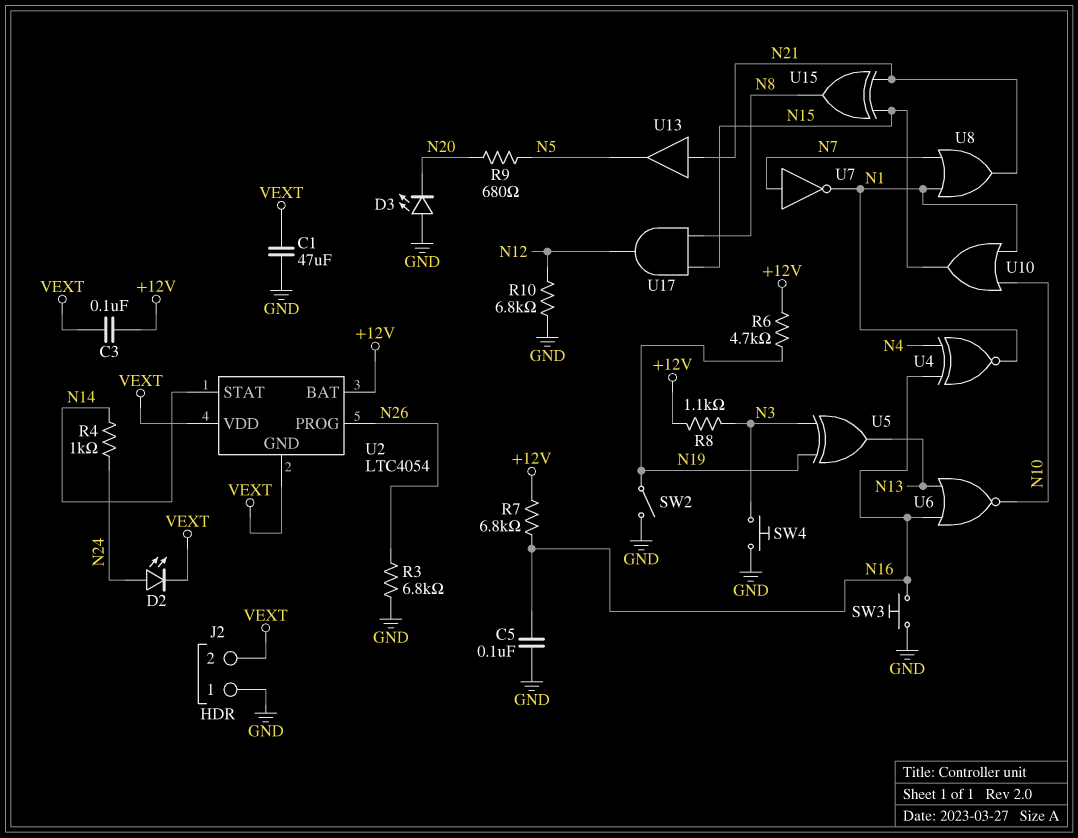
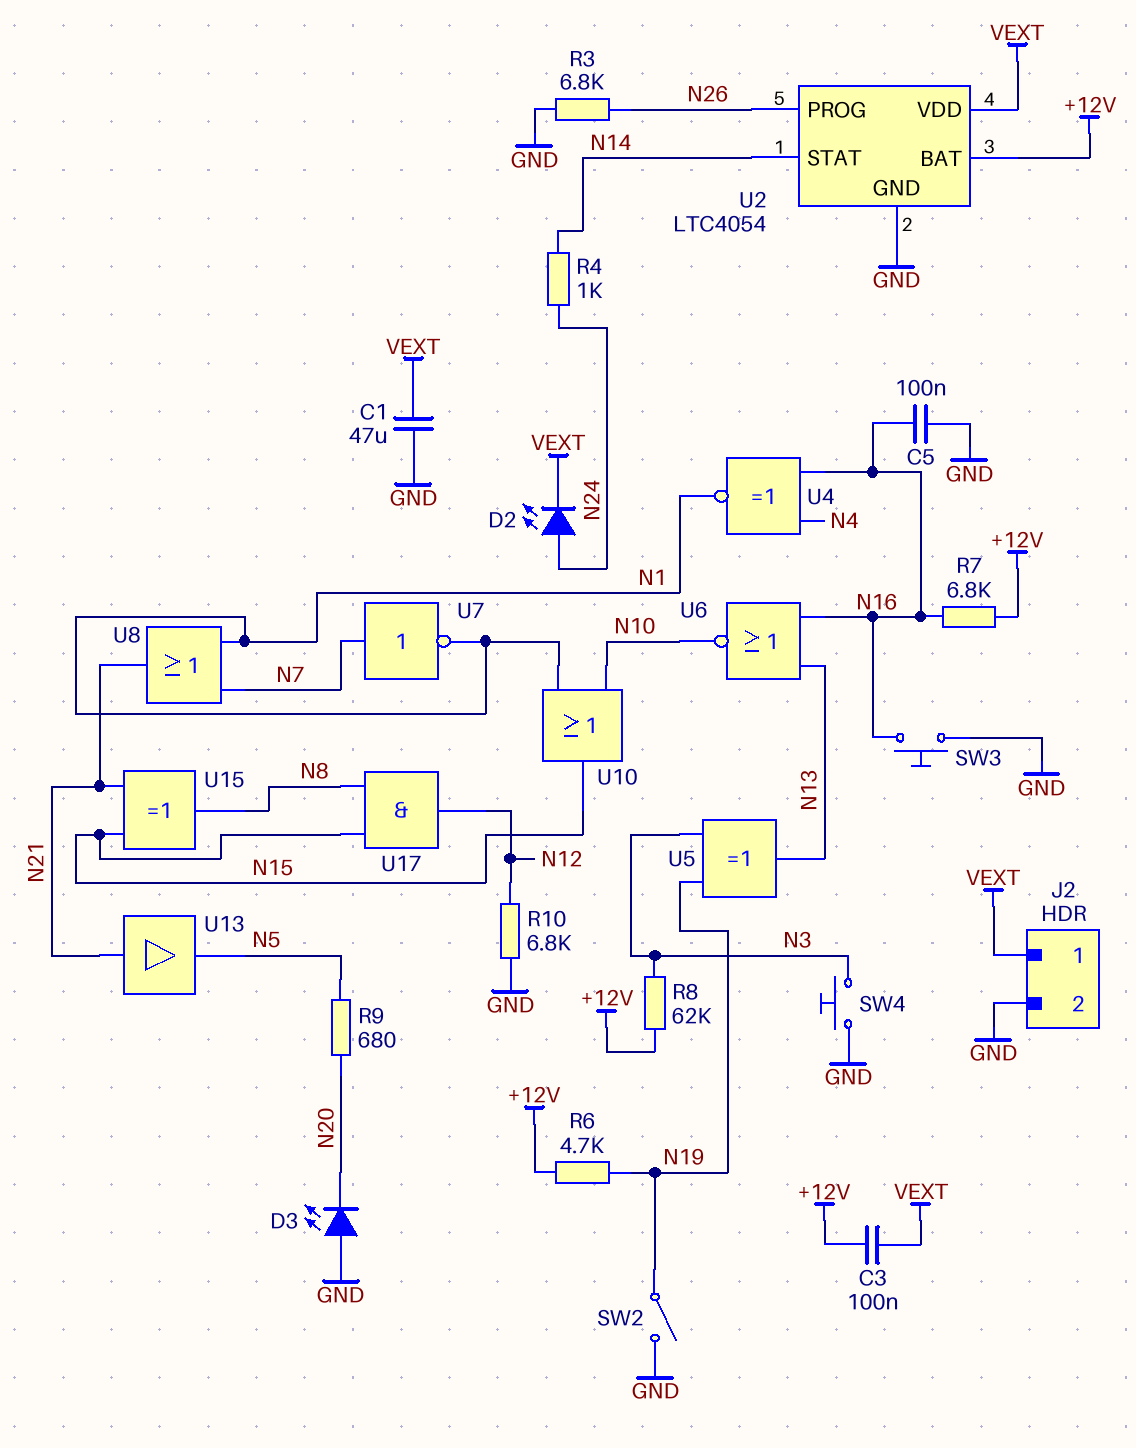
J2 pin 1: GND -> VEXT
J2 pin 2: VEXT -> GND
R8: 1.1k (+12V, N3) -> 62k (+12V, N3)
U2 pin GND: VEXT -> GND

